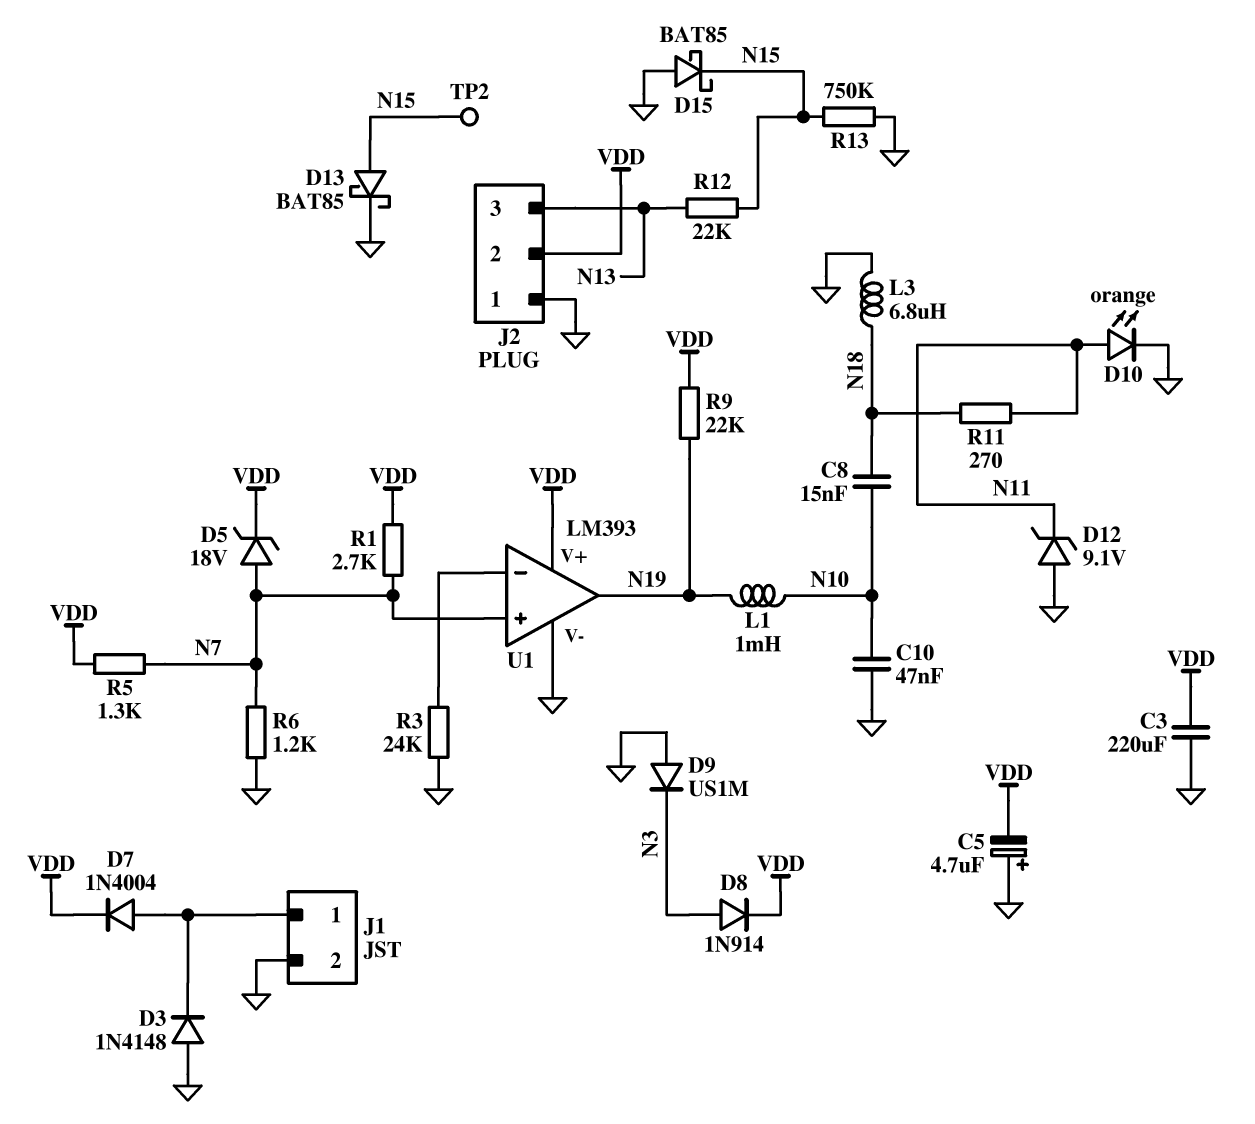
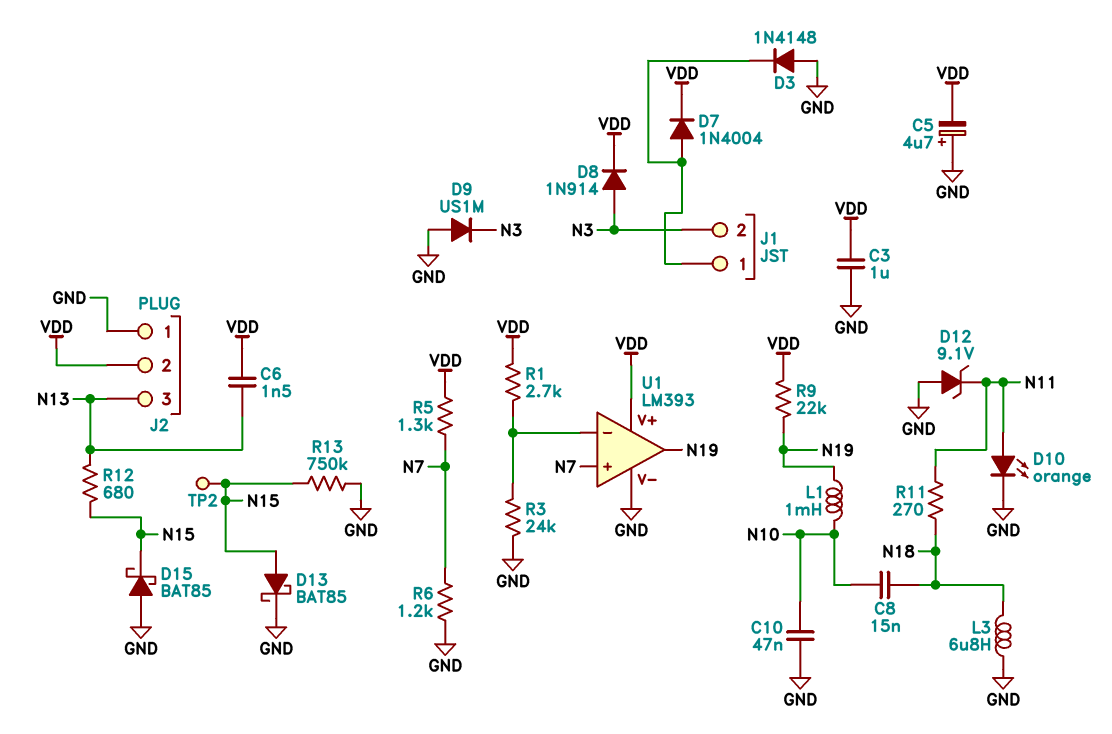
C3: 220uF (GND, VDD) -> 1uF (GND, VDD)
C6: none -> 1.5nF (N13, VDD)
D5: zener 18V (A N7, K VDD) -> none
J1 pin 2: GND -> N3
R1: 2.7k (N7, VDD) -> 2.7k (U1/in-, VDD)
R12: 22k (N13, N15) -> 680 (N13, N15)

